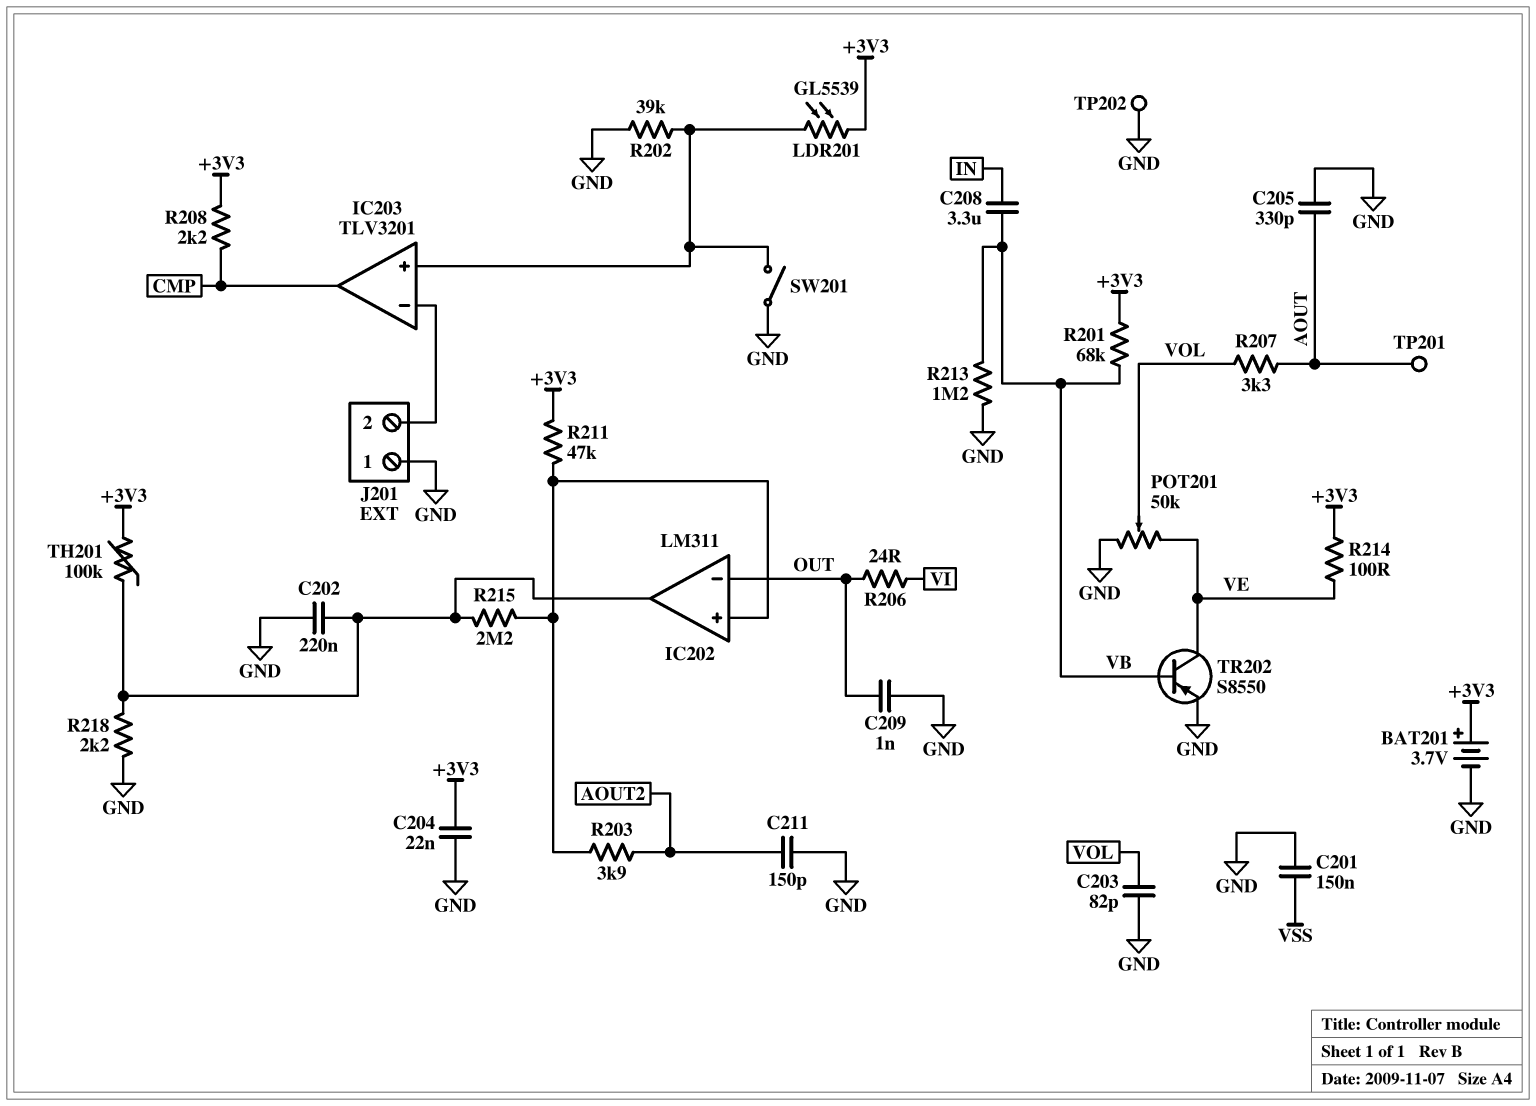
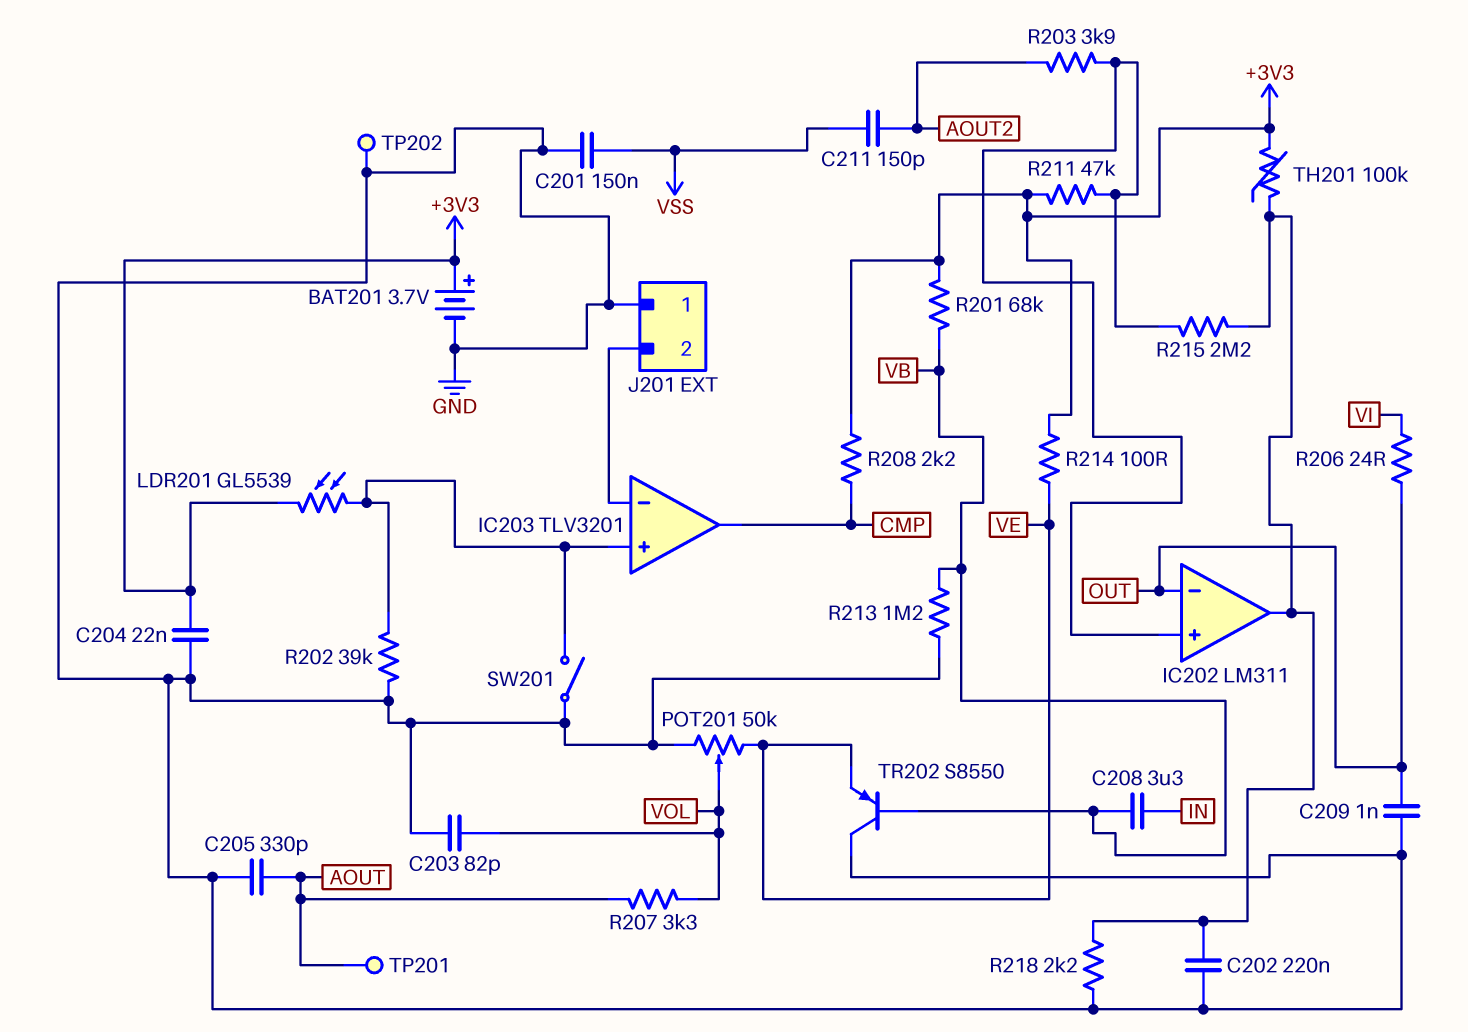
C211: 150pF (AOUT2, GND) -> 150pF (AOUT2, VSS)
TR202: PNP S8550 (B VB, C VE, E GND) -> PNP S8550 (B VB, C GND, E VE)

